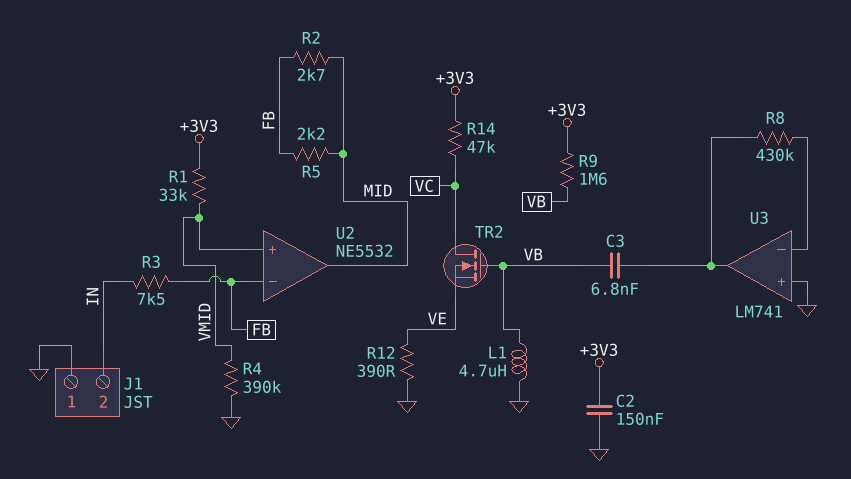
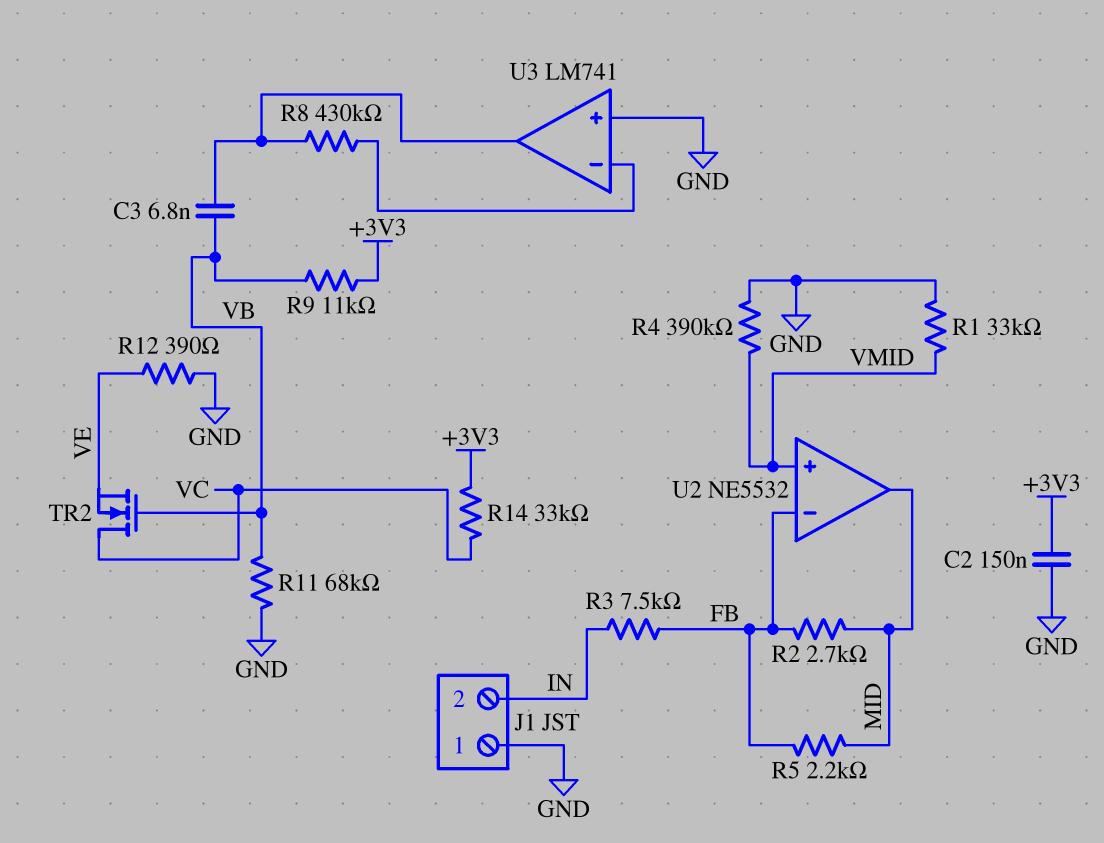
L1: 4.7uH (GND, VB) -> none
R1: 33k (+3V3, VMID) -> 33k (GND, VMID)
R9: 1.6M (+3V3, VB) -> 11k (+3V3, VB)
R11: none -> 68k (GND, VB)
R14: 47k (+3V3, VC) -> 33k (+3V3, VC)

